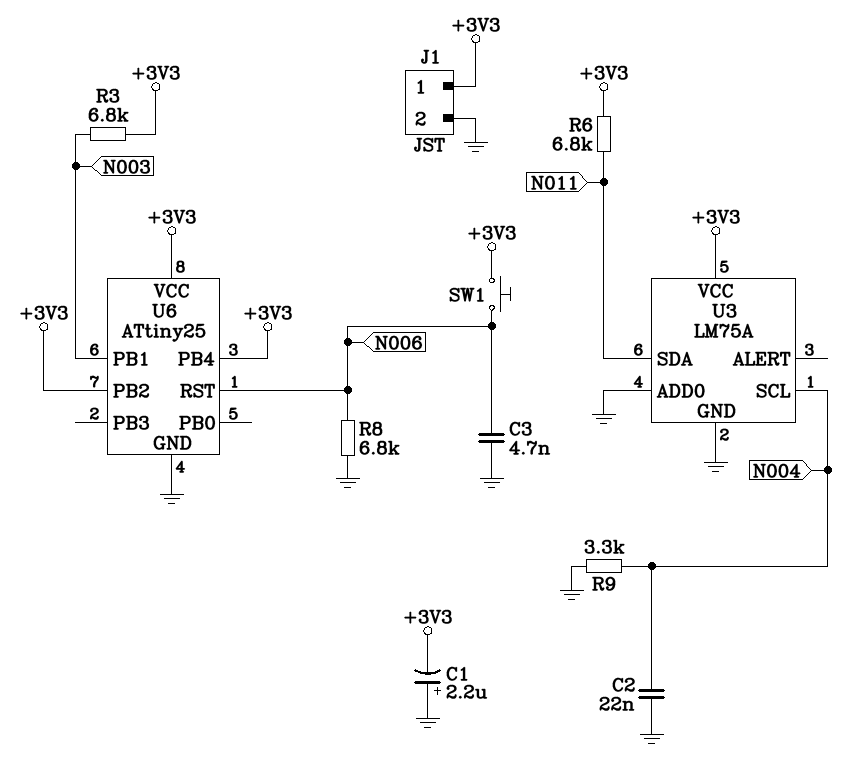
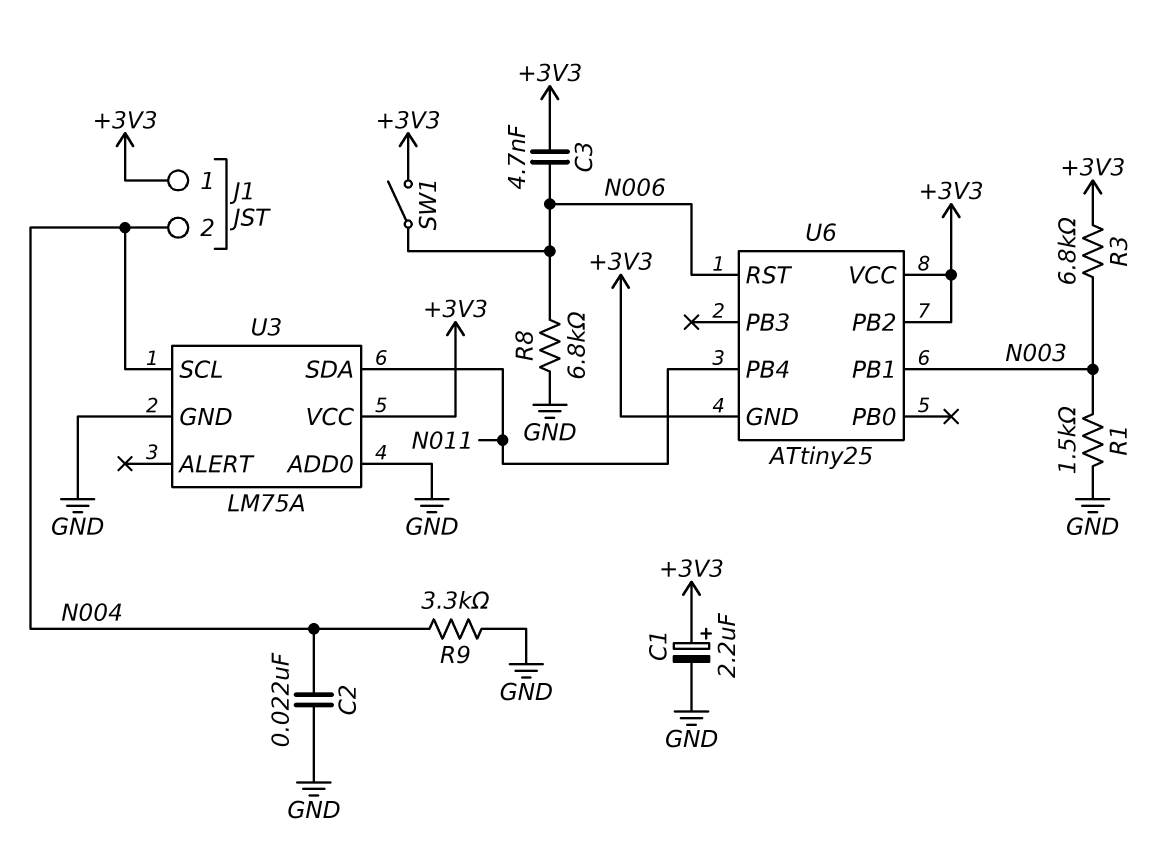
C1: 2.2uF (plus GND, minus +3V3) -> 2.2uF (plus +3V3, minus GND)
C3: 4.7nF (GND, N006) -> 4.7nF (+3V3, N006)
J1 pin 2: GND -> N004
R1: none -> 1.5k (GND, N003)
R6: 6.8k (+3V3, N011) -> none
SW1: button (+3V3, N006) -> switch (+3V3, N006)
U6 pin GND: GND -> +3V3
U6 pin PB4: +3V3 -> N011

